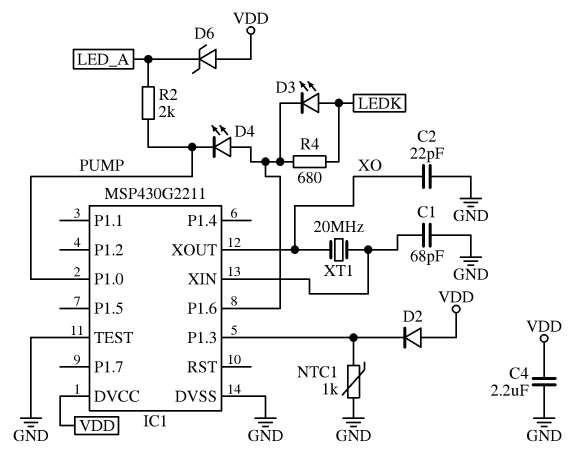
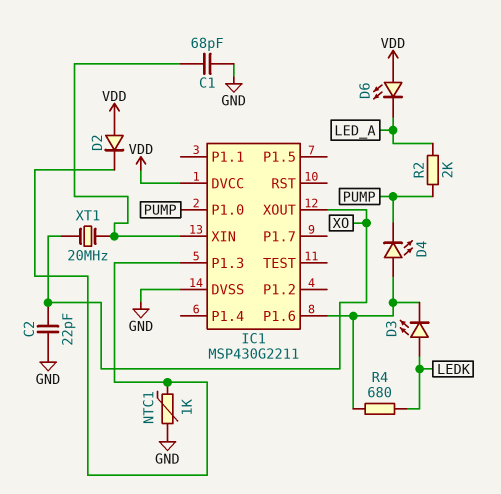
C4: 2.2uF (GND, VDD) -> none
D6: zener (A VDD, K LED_A) -> LED (A VDD, K LED_A)
IC1 pin TEST: GND -> none

